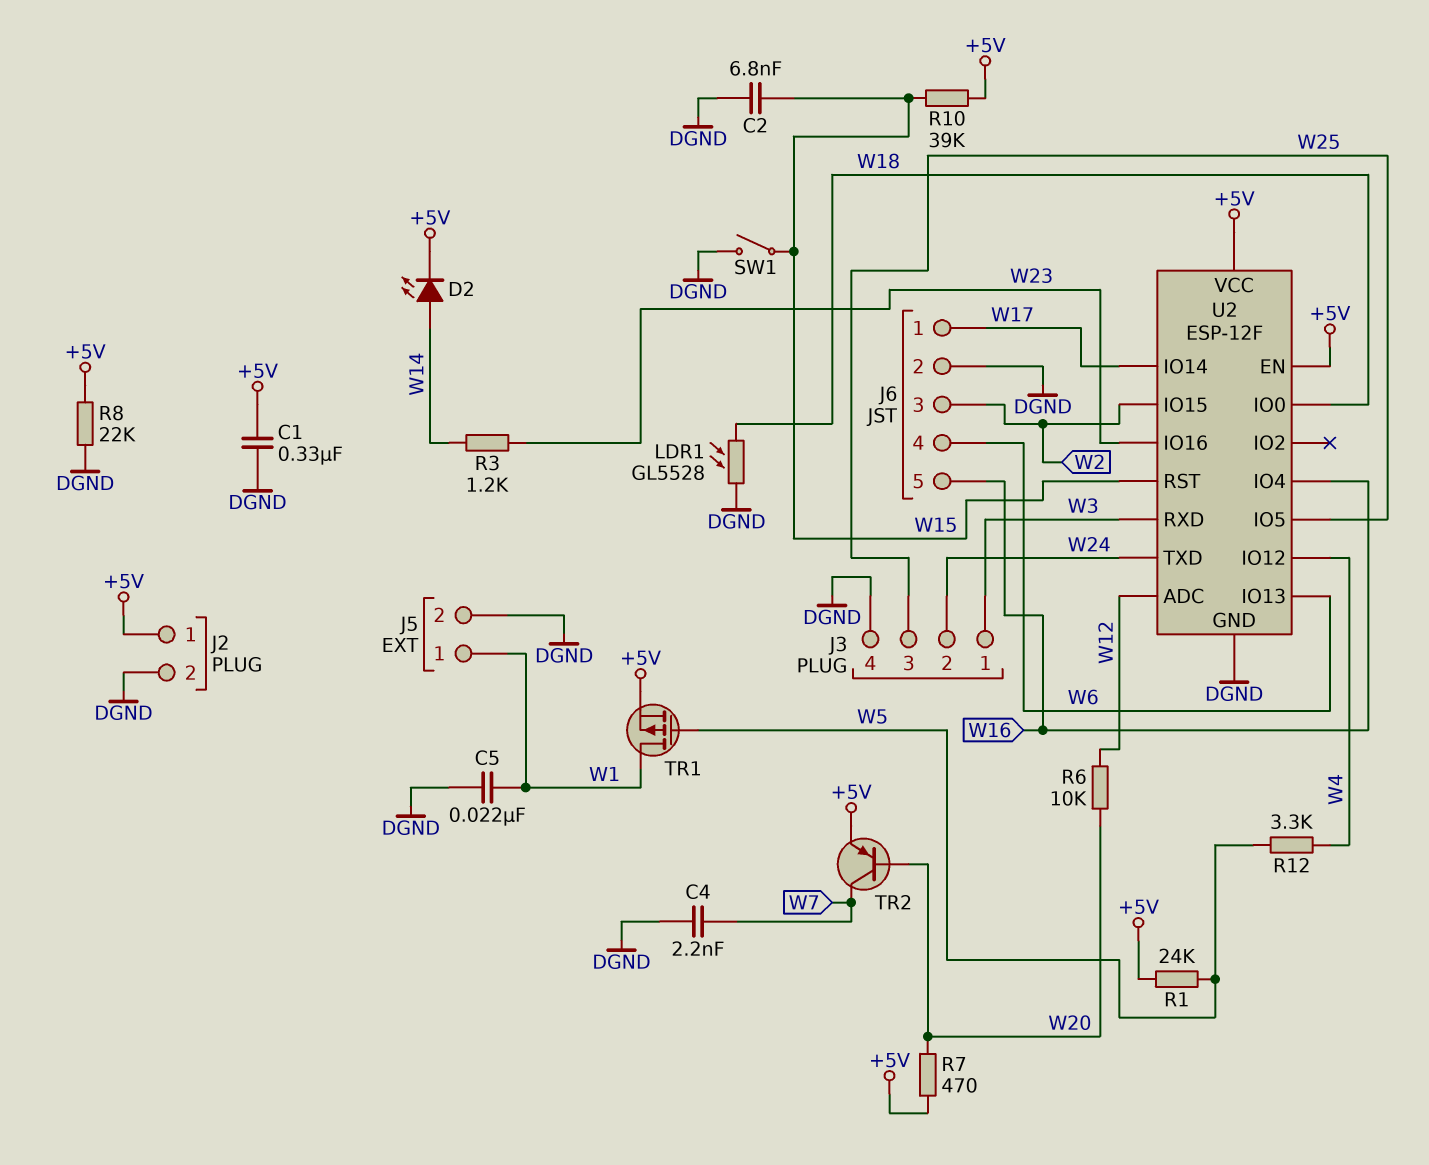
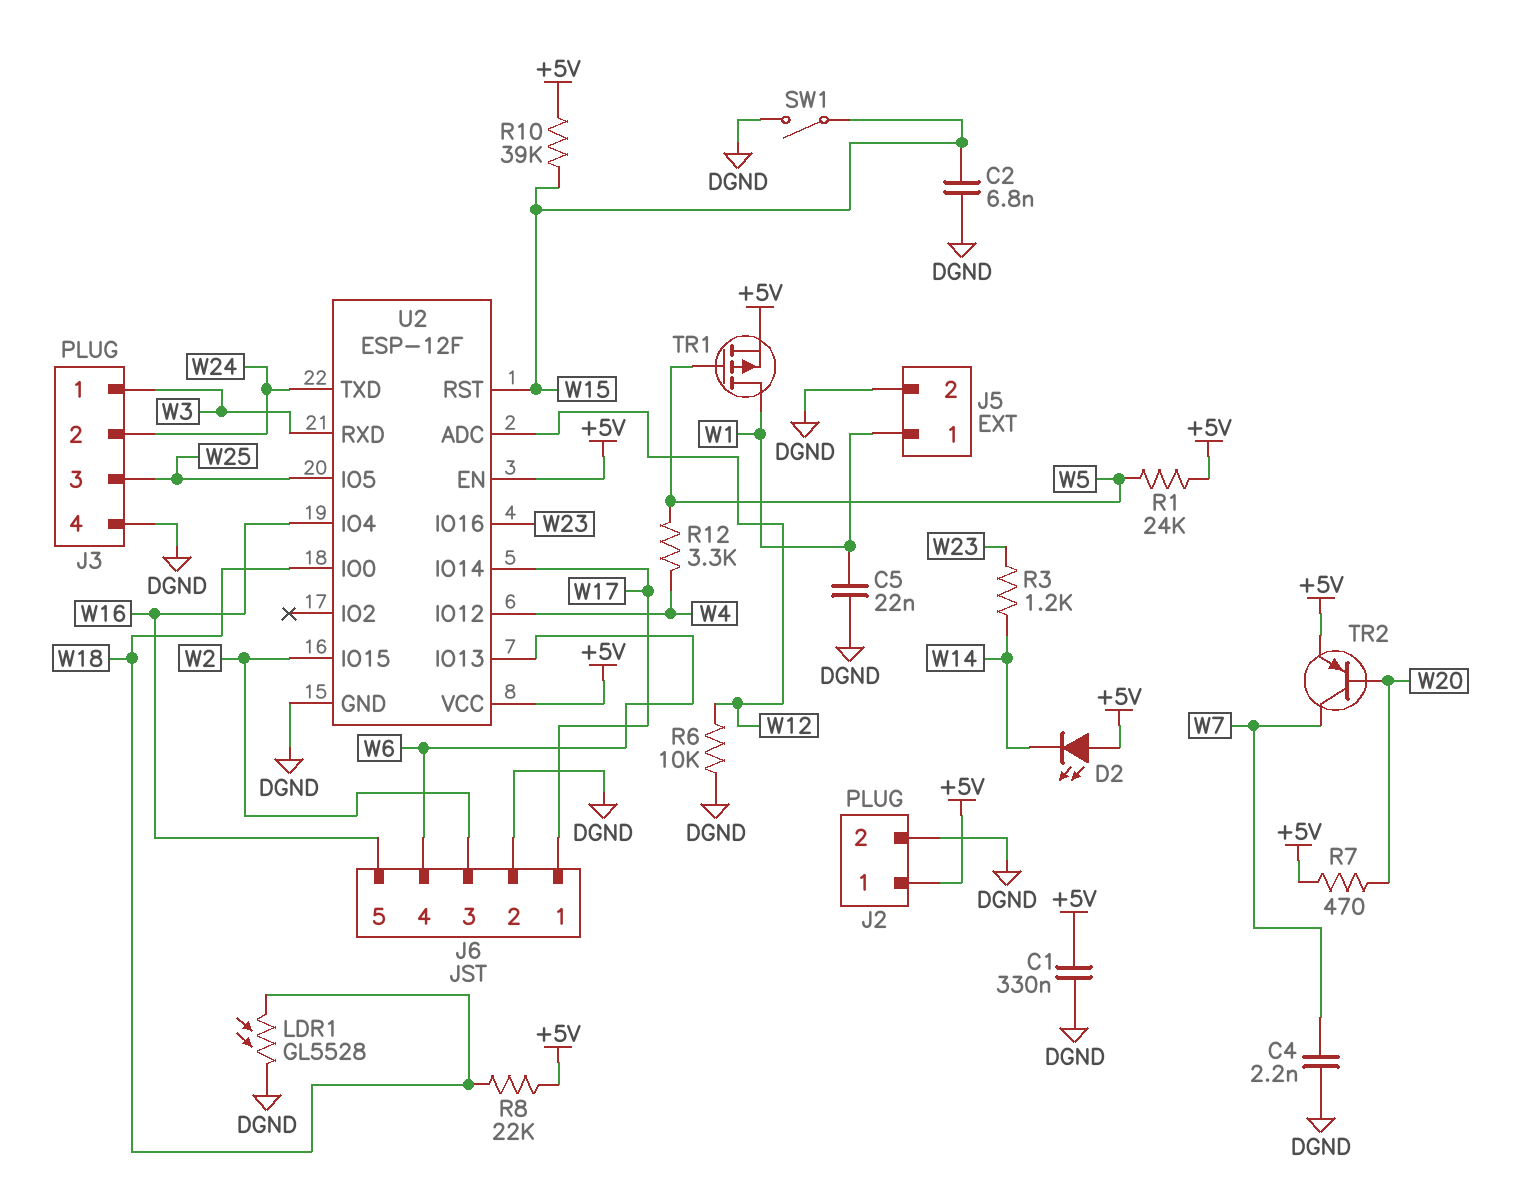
D2: LED (A W14, K +5V) -> LED (A +5V, K W14)
R6: 10k (W12, W20) -> 10k (DGND, W12)
R8: 22k (+5V, DGND) -> 22k (+5V, W18)

